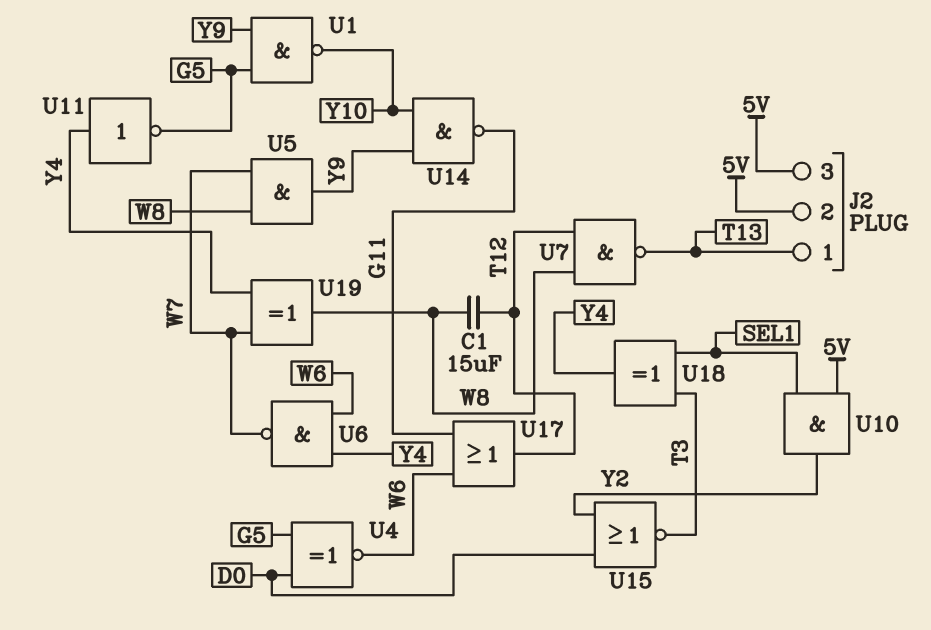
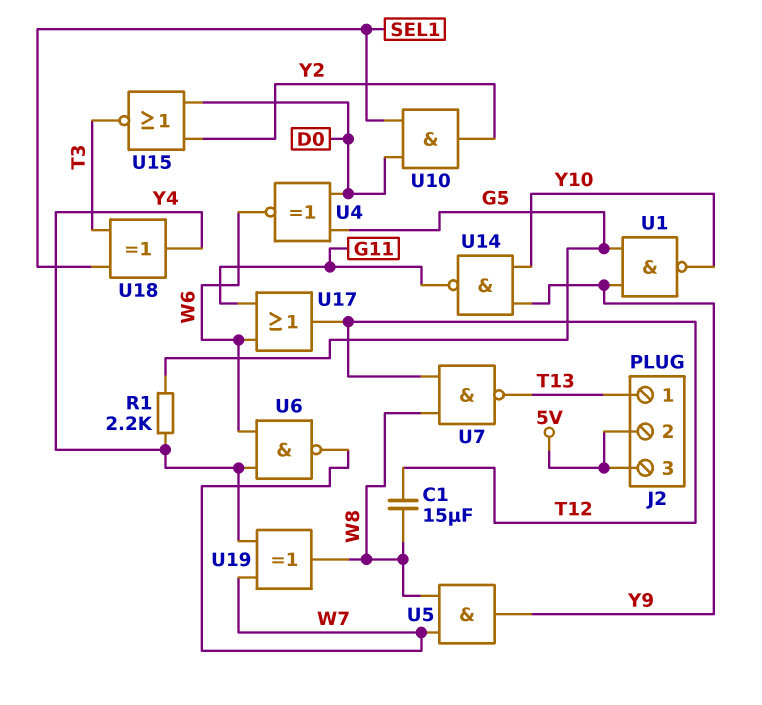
R1: none -> 2.2k (G5, Y4)
U10: AND (in 5V, in SEL1, out Y2) -> AND (in D0, in SEL1, out Y2)
U11: NOT (in Y4, out G5) -> none

